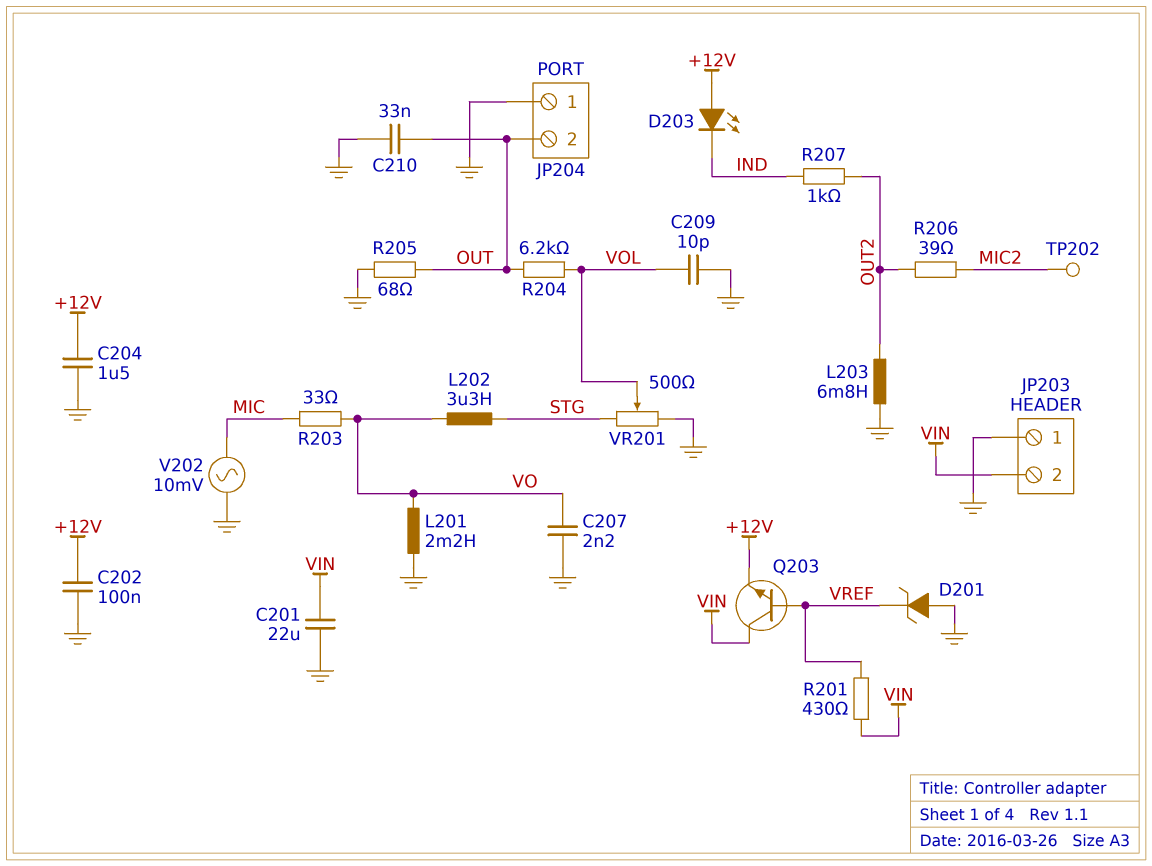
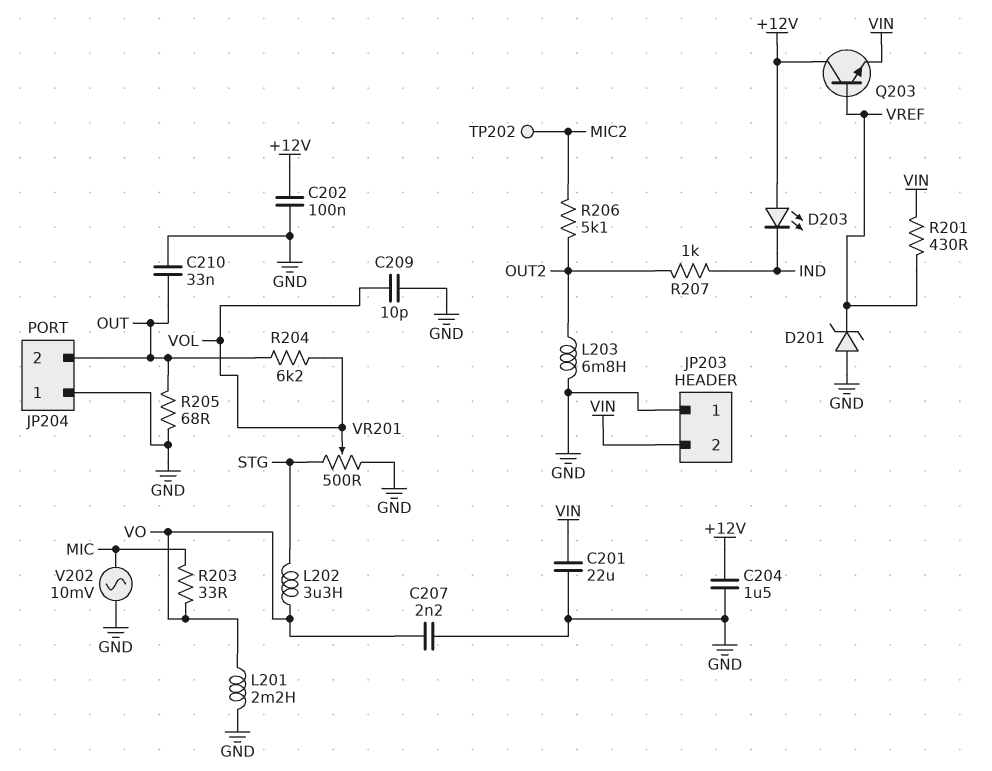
Q203: NPN (B VREF, C VIN, E +12V) -> NPN (B VREF, C +12V, E VIN)
R206: 39 (MIC2, OUT2) -> 5.1k (MIC2, OUT2)

